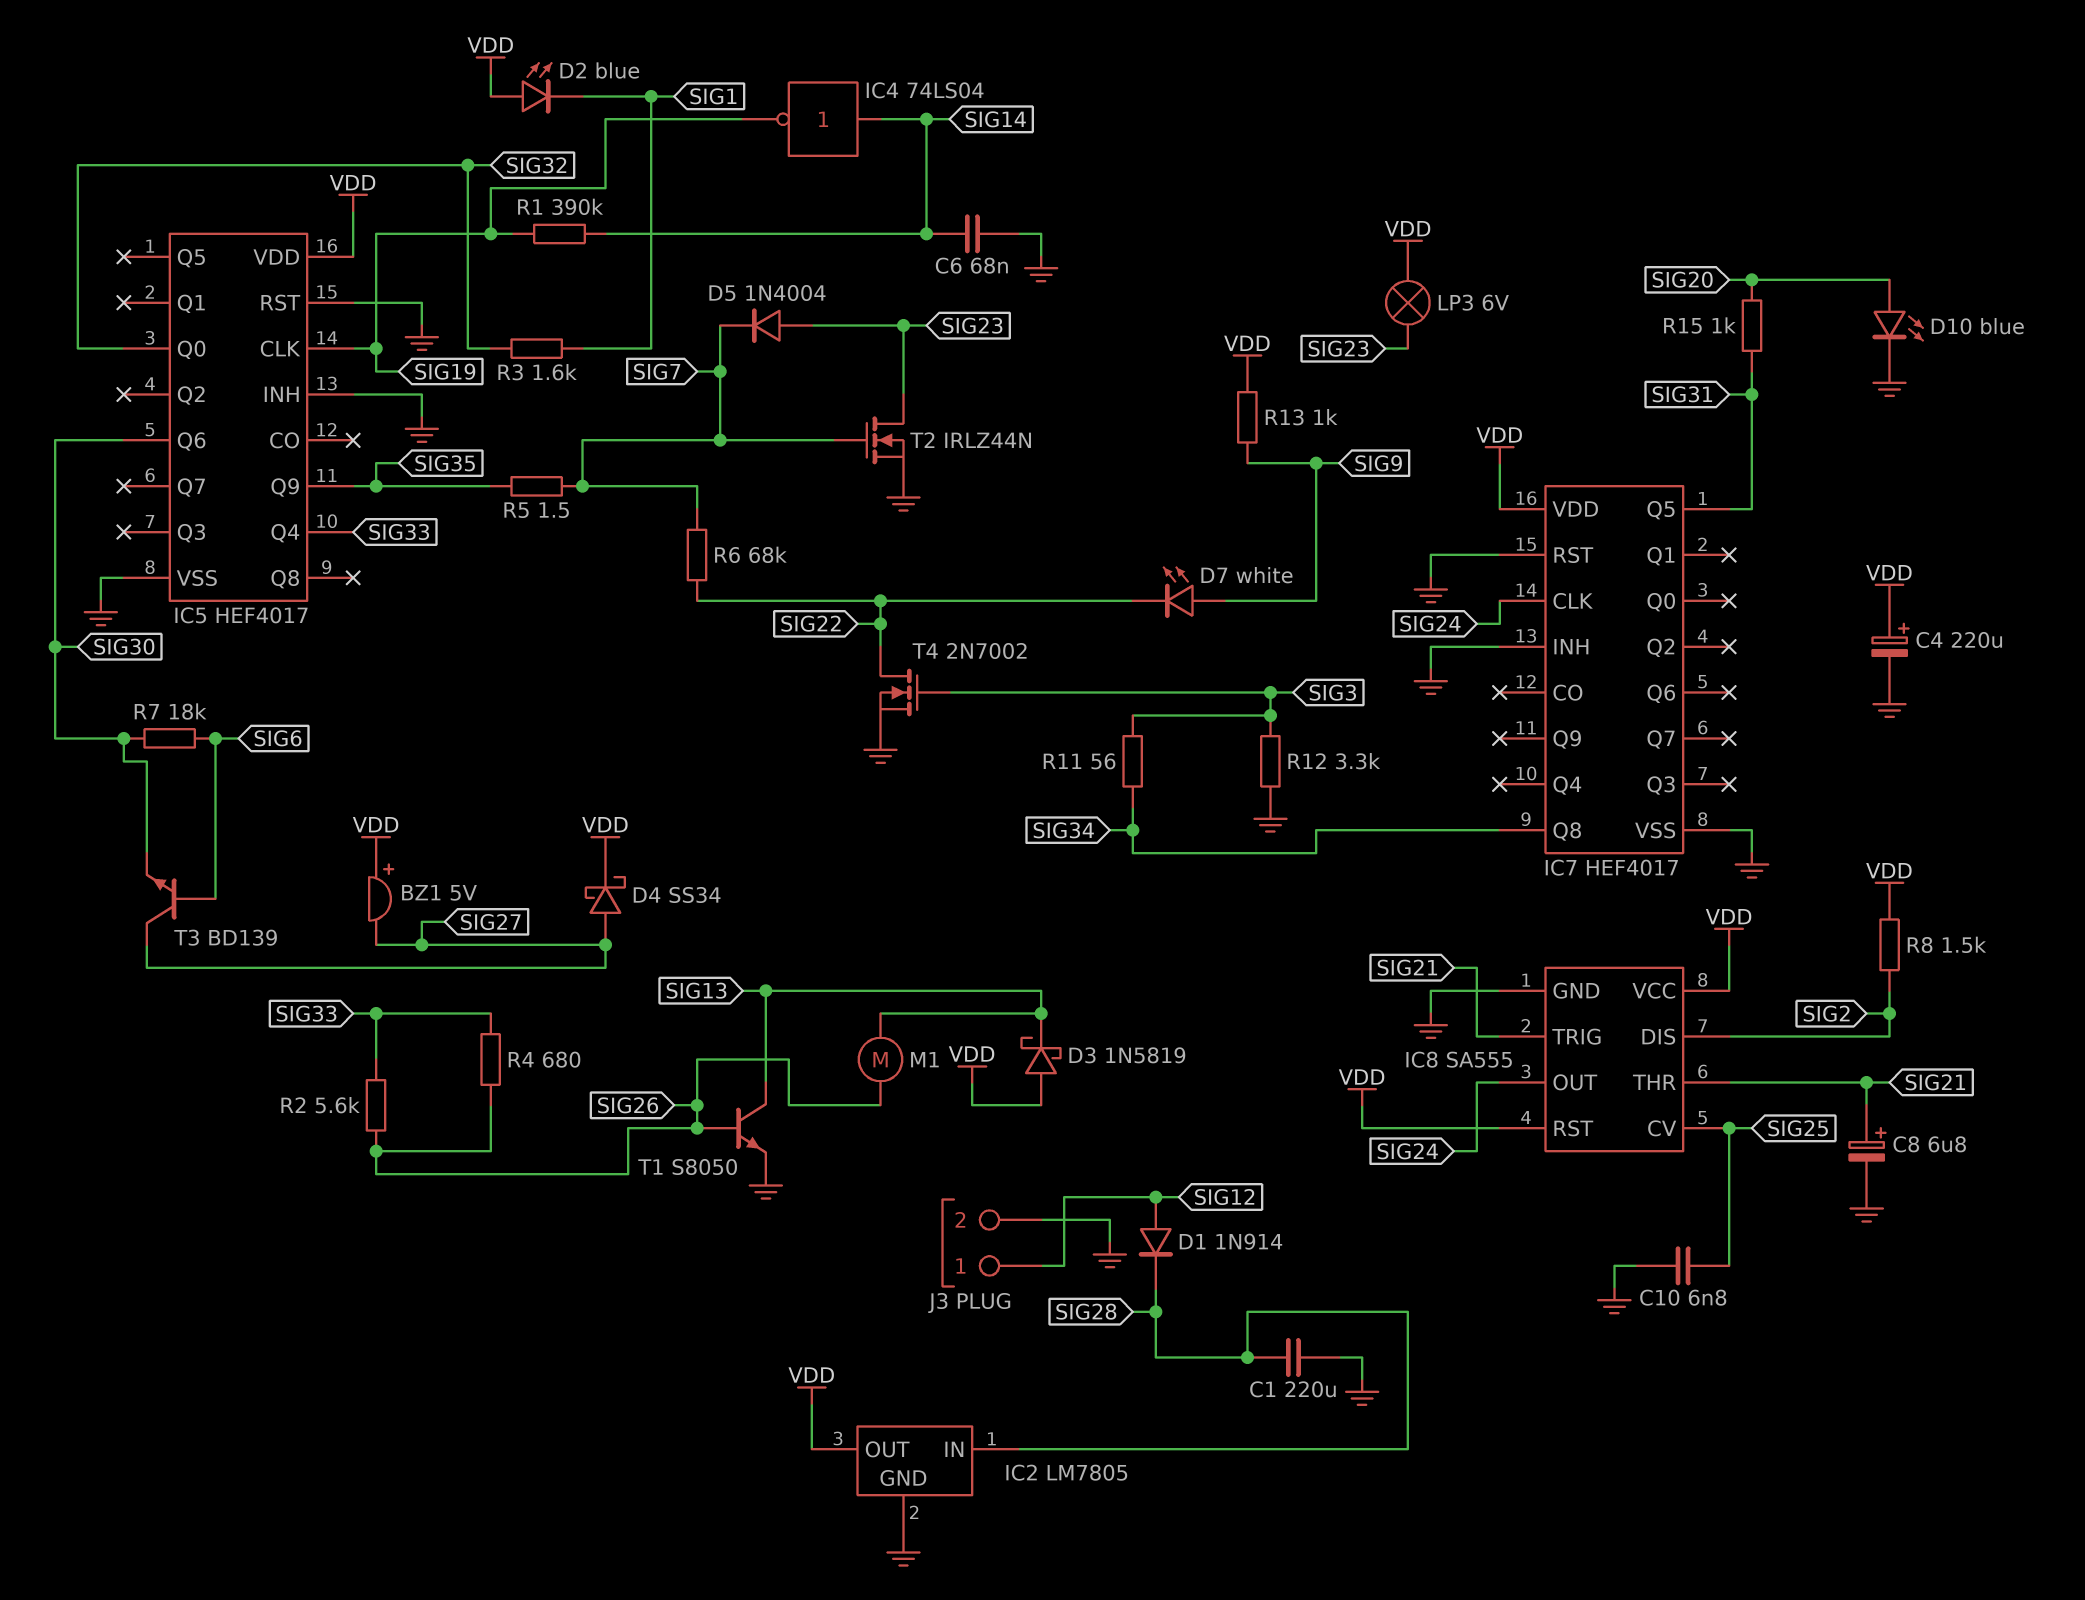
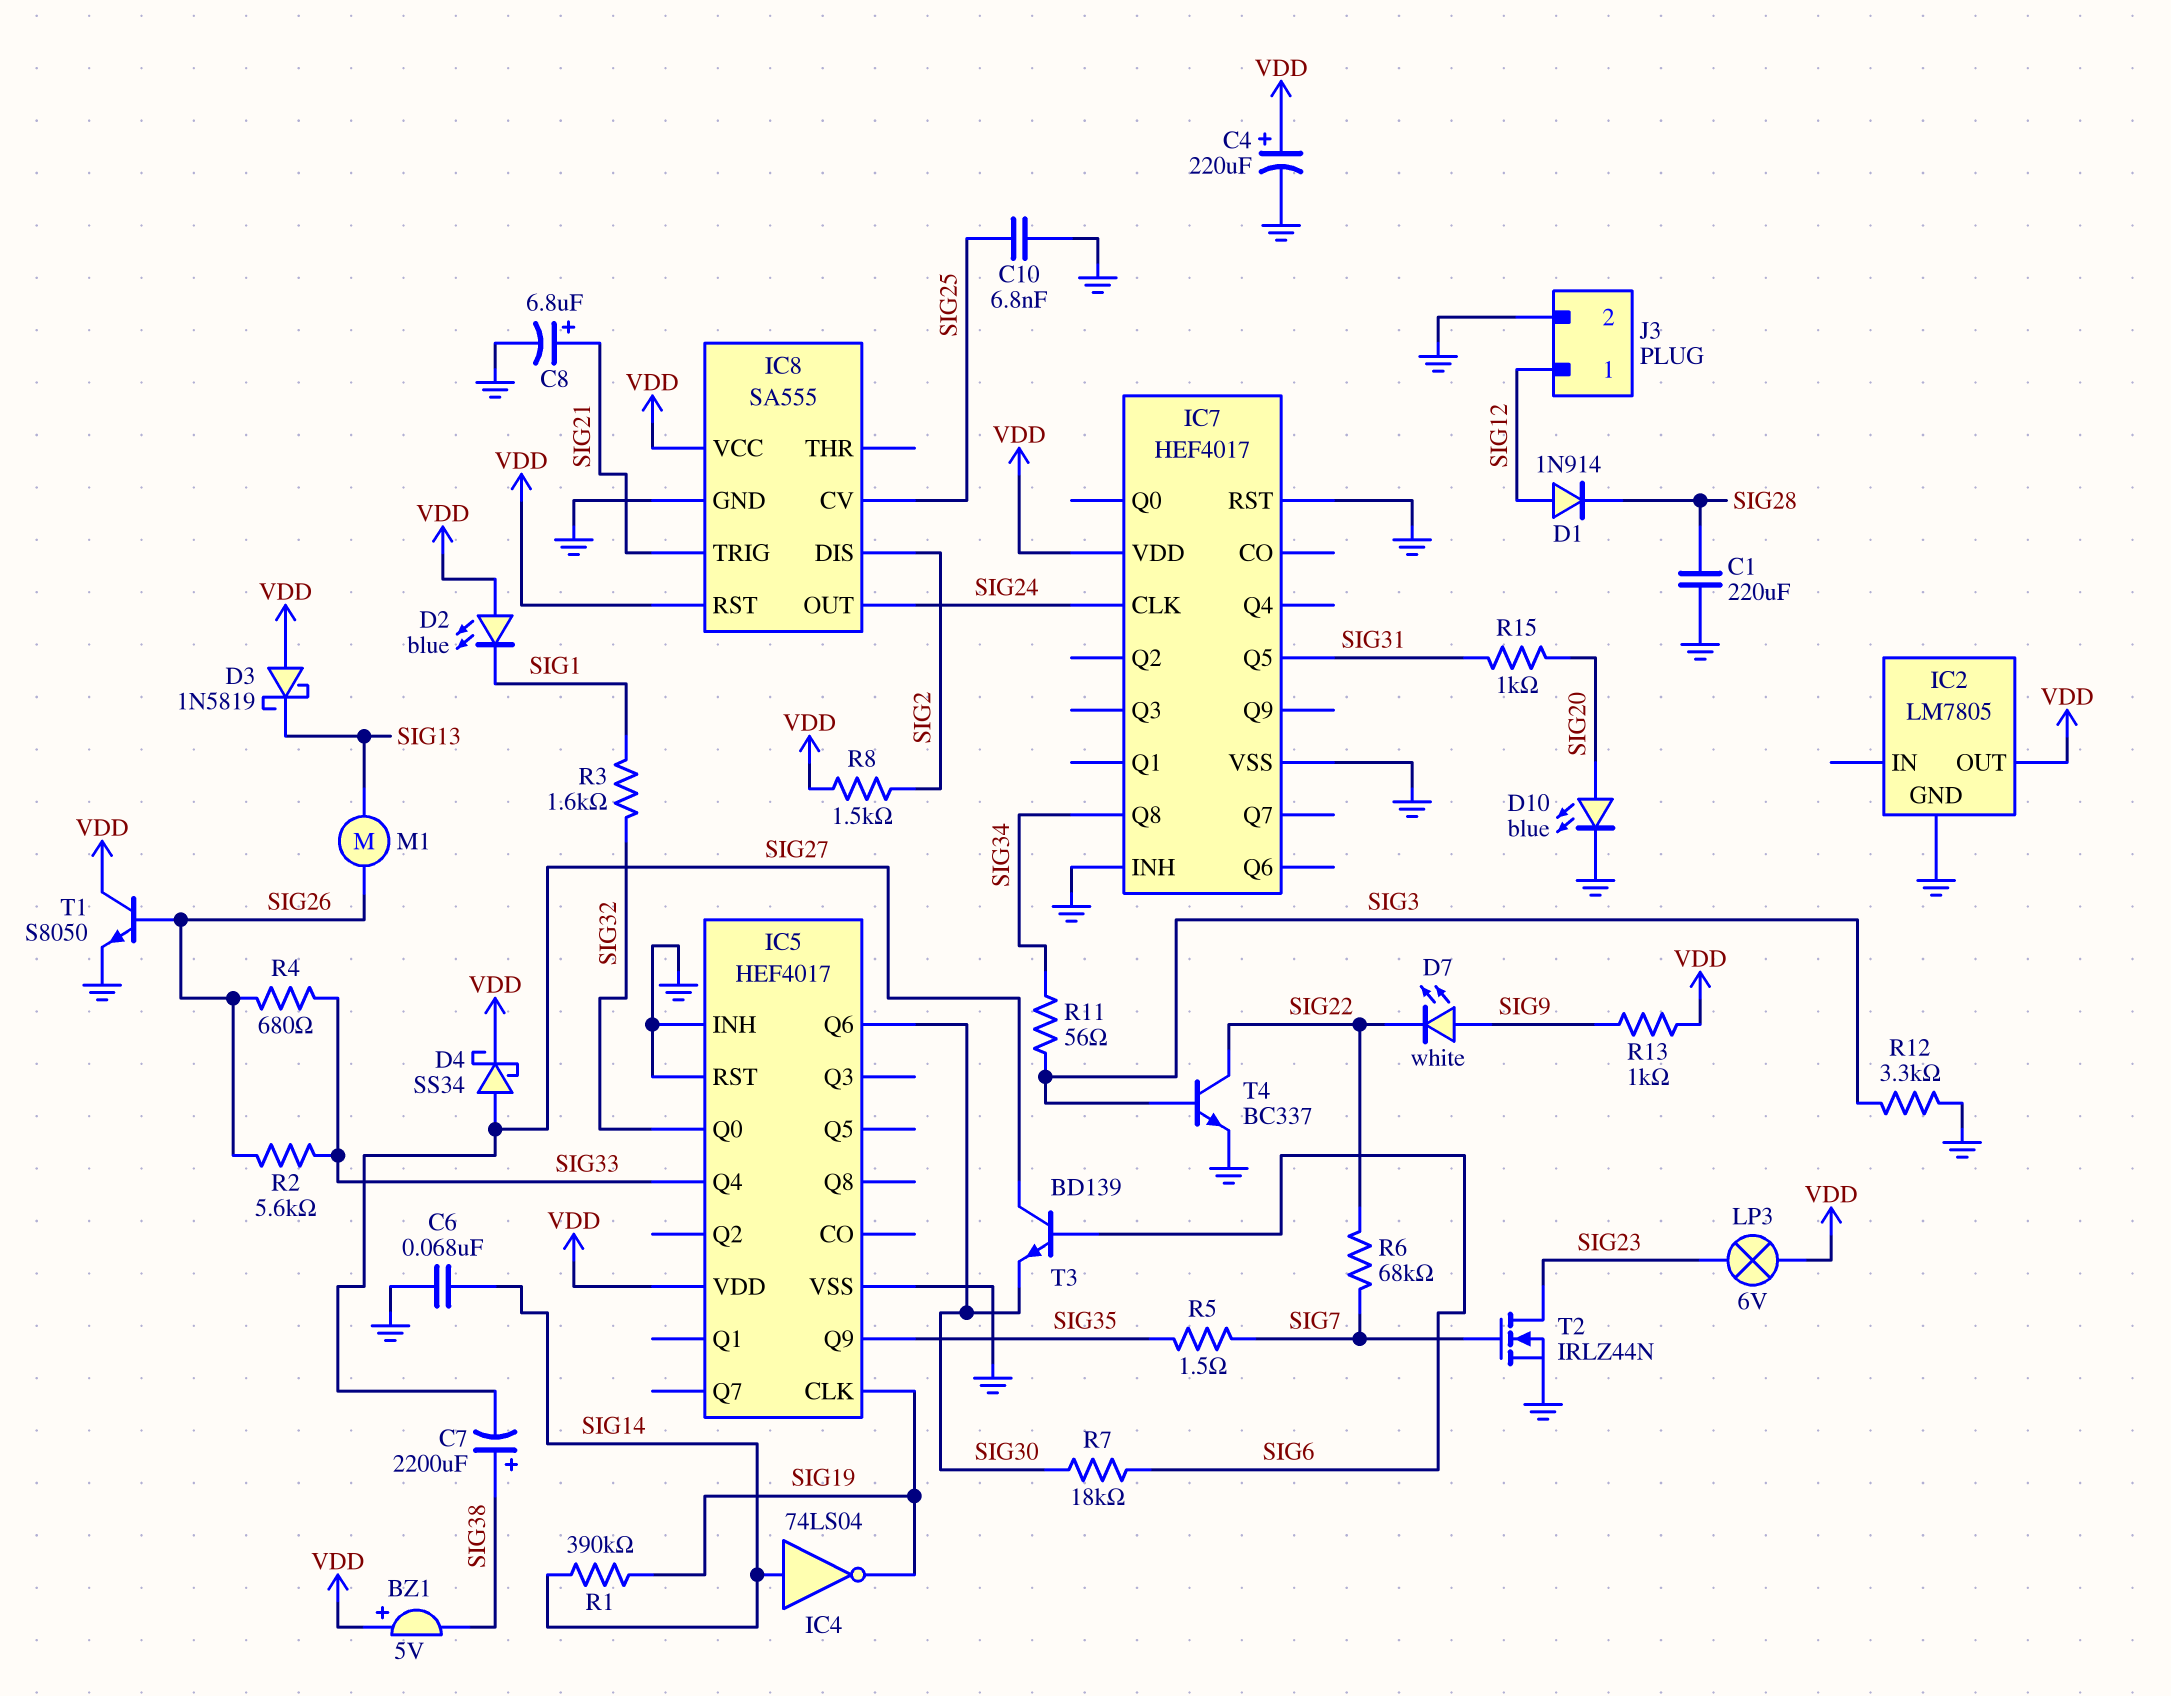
BZ1: buzzer 5V (plus VDD, minus SIG27) -> buzzer 5V (plus VDD, minus SIG38)
C7: none -> 2200uF (plus SIG38, minus SIG27)
D5: diode 1N4004 (A SIG23, K SIG7) -> none
IC2 pin IN: SIG28 -> none
IC8 pin THR: SIG21 -> none
T1: NPN S8050 (B SIG26, C SIG13, E GND) -> NPN S8050 (B SIG26, C VDD, E GND)
T4: NMOS 2N7002 (G SIG3, D SIG22, S GND) -> NPN BC337 (B SIG3, C SIG22, E GND)

